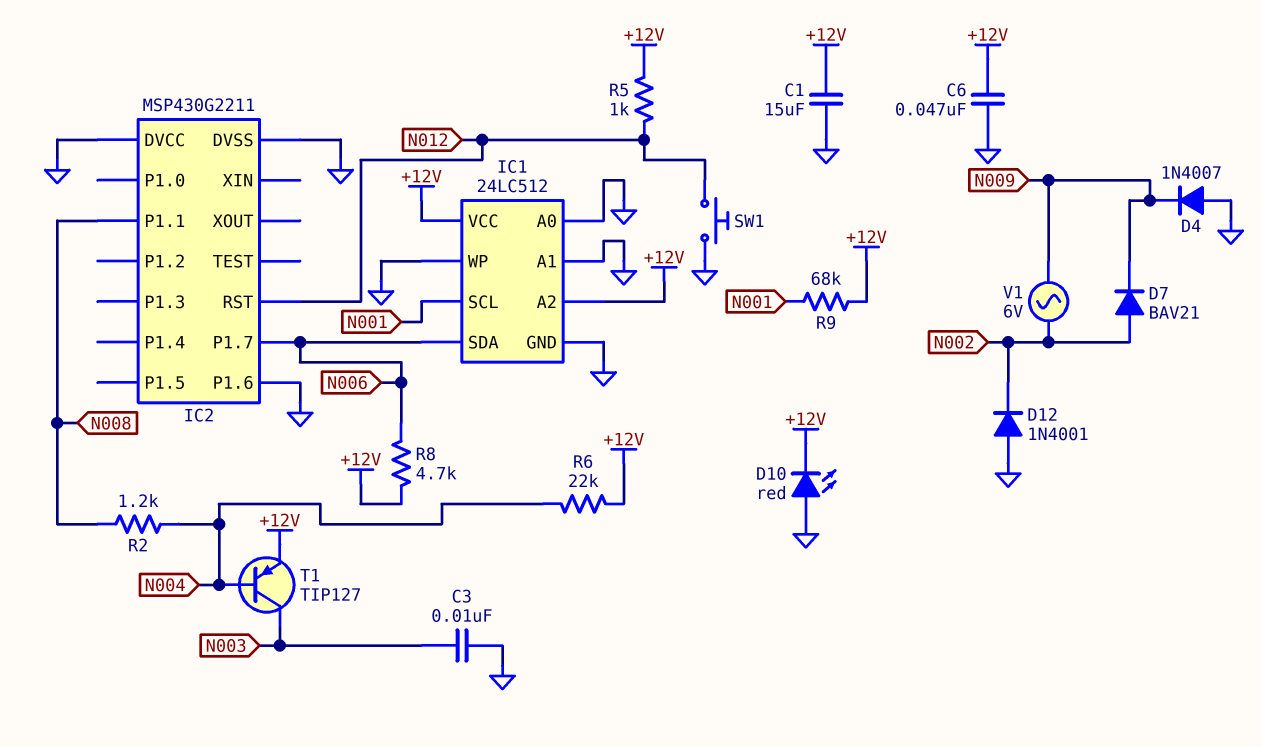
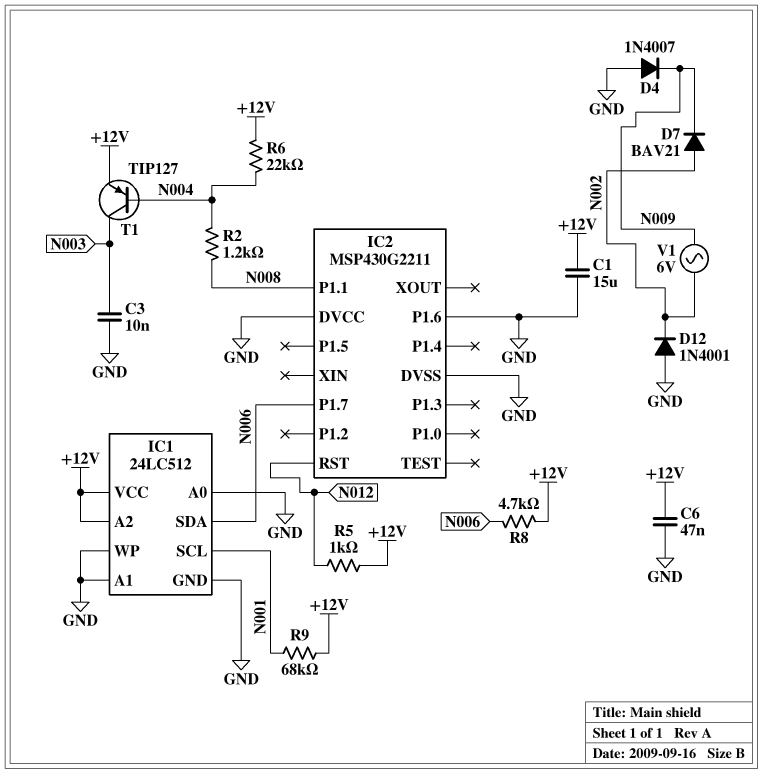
D10: LED red (A GND, K +12V) -> none
SW1: button (GND, N012) -> none

